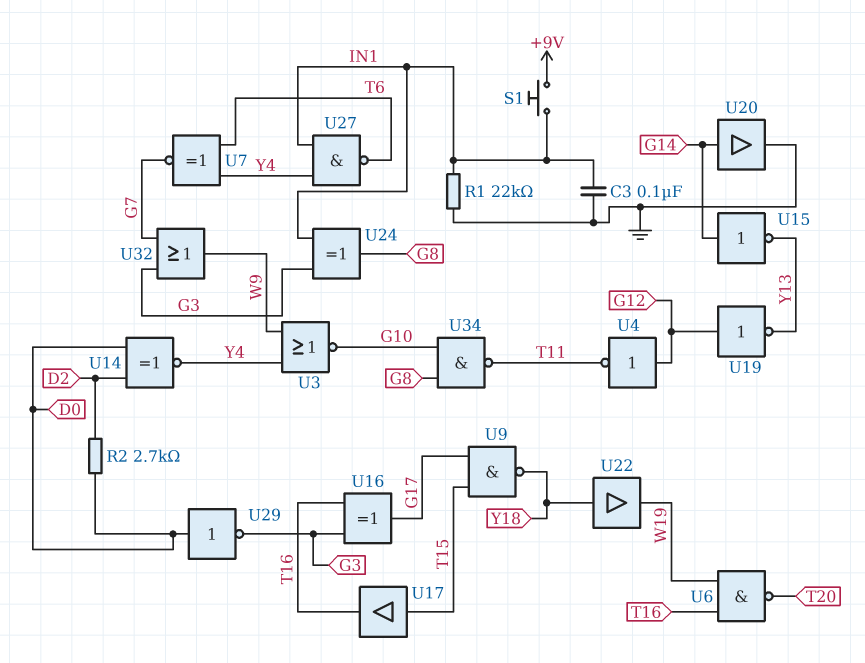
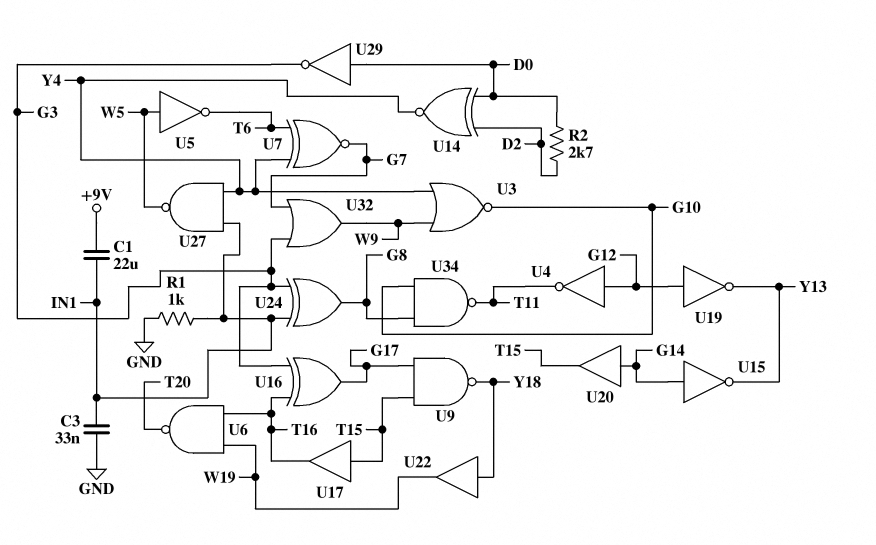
C1: none -> 22uF (+9V, IN1)
C3: 100nF (GND, IN1) -> 33nF (GND, IN1)
R1: 22k (GND, IN1) -> 1k (GND, IN1)
S1: button (+9V, IN1) -> none
U5: none -> NOT (in W5, out T6)
U20: buffer (in G14, out GND) -> buffer (in G14, out T15)
U27: NAND (in IN1, in Y4, out T6) -> NAND (in IN1, in Y4, out W5)

